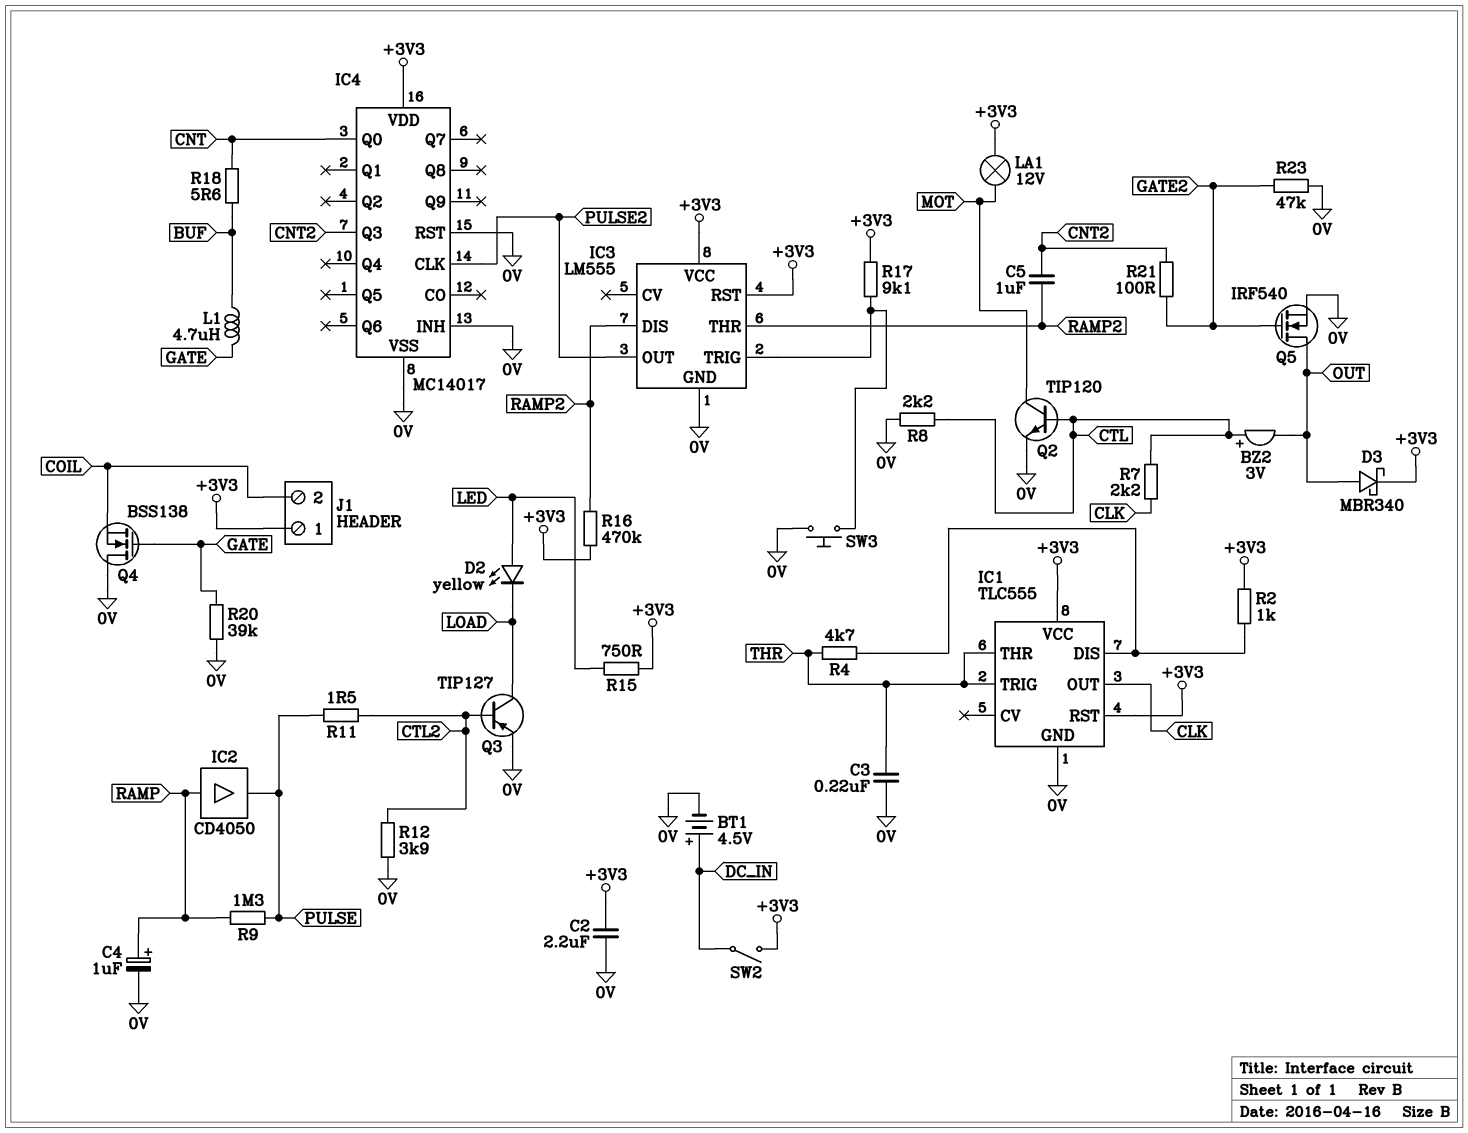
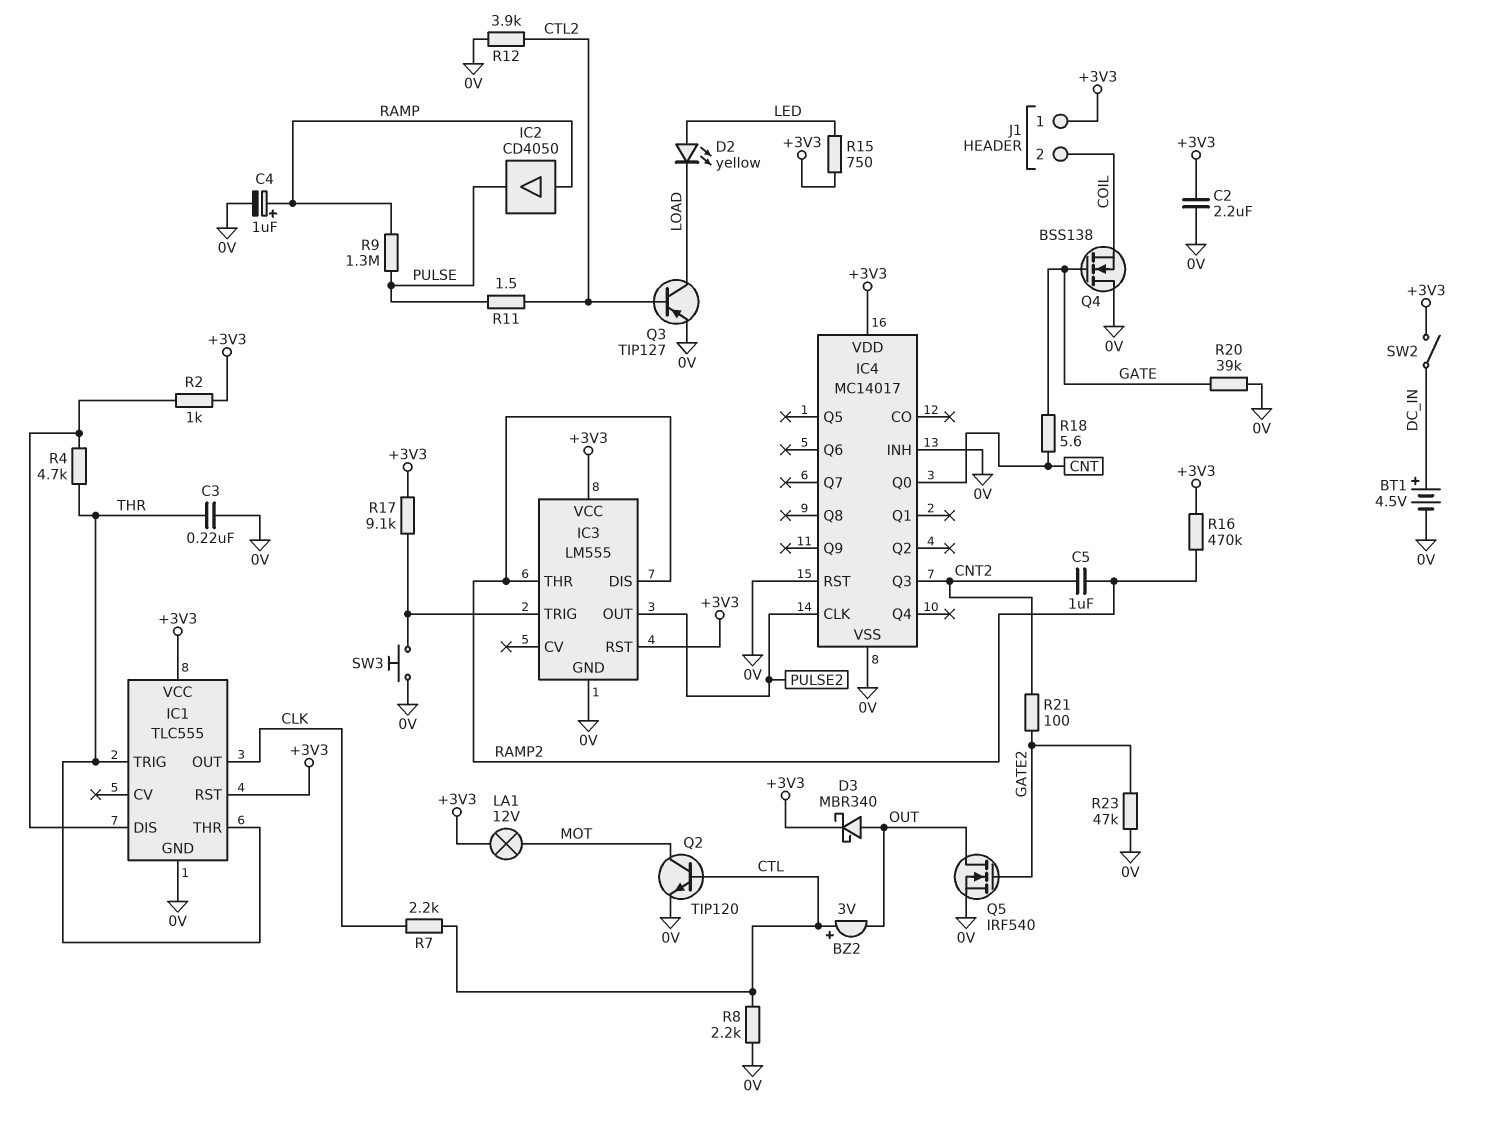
L1: 4.7uH (BUF, GATE) -> none
R18: 5.6 (BUF, CNT) -> 5.6 (CNT, GATE)

